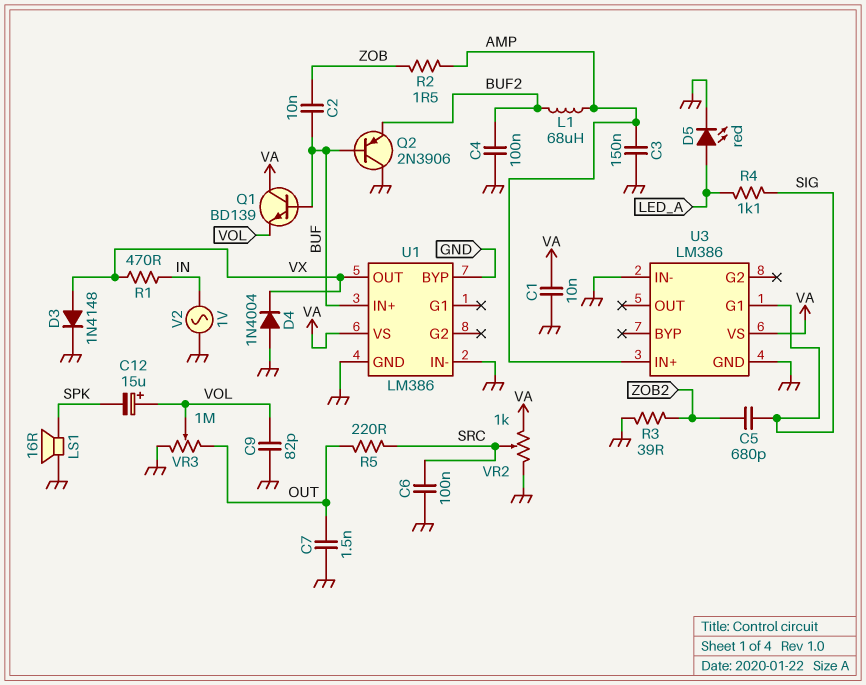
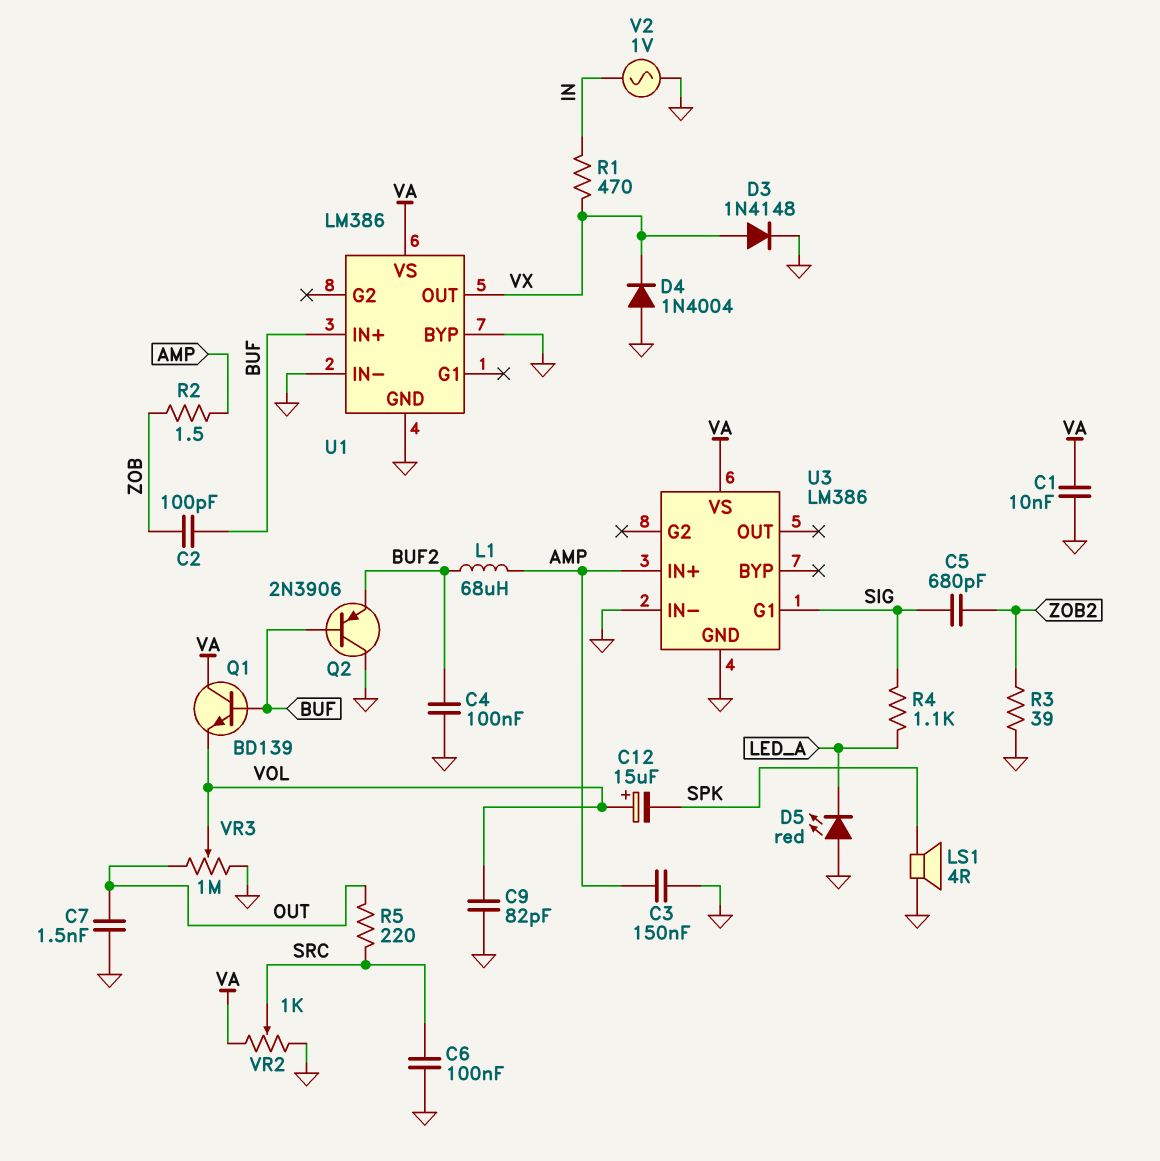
C2: 10nF (BUF, ZOB) -> 100pF (BUF, ZOB)
D5: LED red (A LED_A, K GND) -> LED red (A GND, K LED_A)
LS1: speaker 16R (GND, SPK) -> speaker 4R (GND, SPK)

